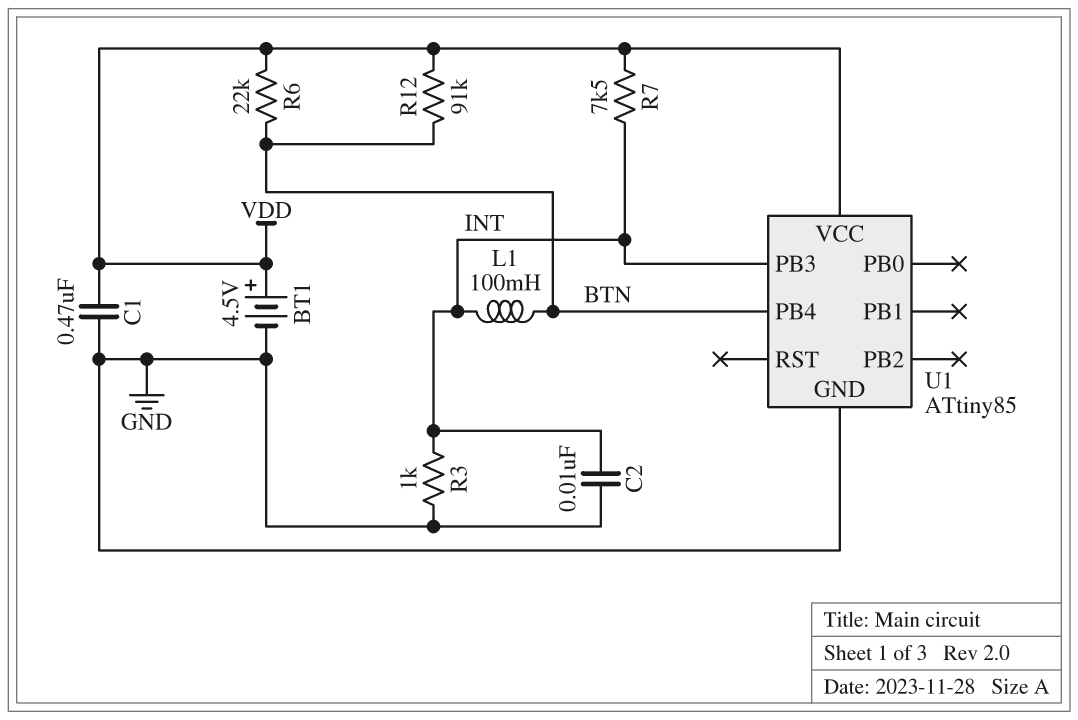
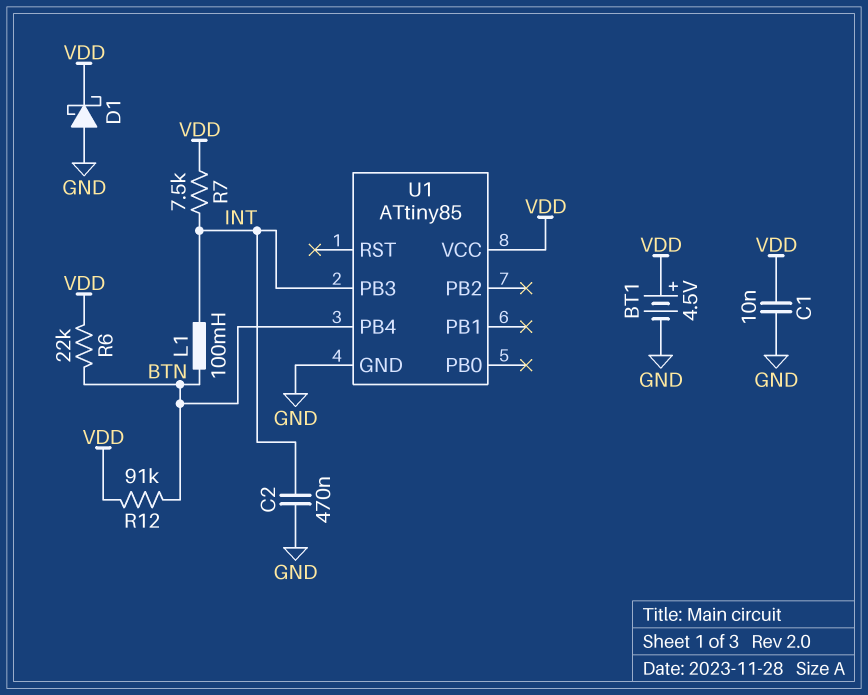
C1: 470nF (GND, VDD) -> 10nF (GND, VDD)
C2: 10nF (GND, INT) -> 470nF (GND, INT)
D1: none -> schottky (A GND, K VDD)
R3: 1k (GND, INT) -> none

